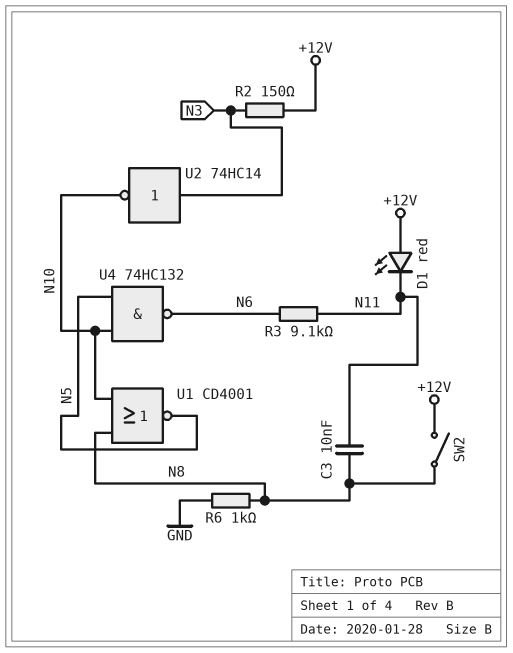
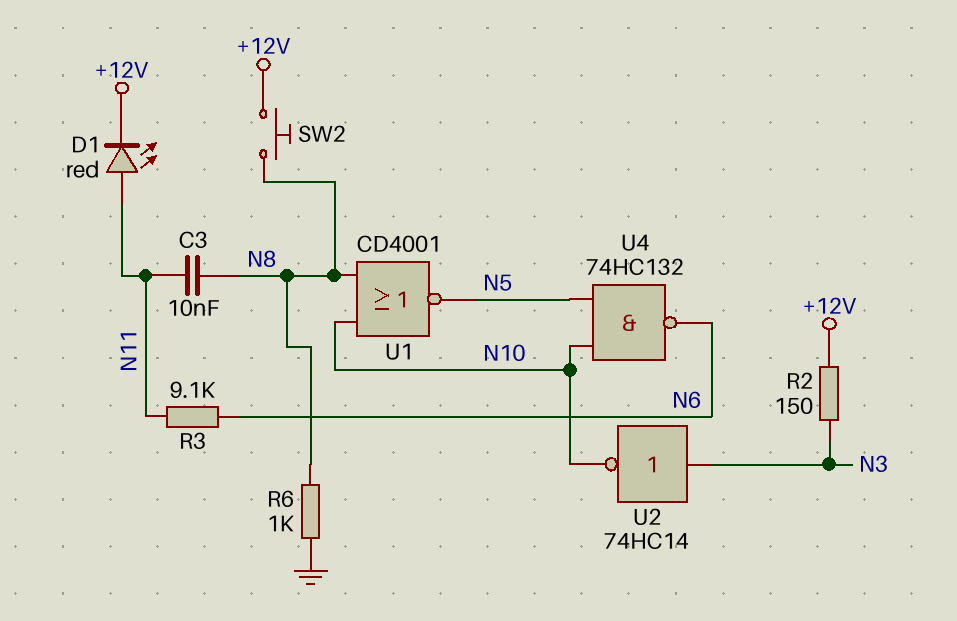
D1: LED red (A +12V, K N11) -> LED red (A N11, K +12V)
SW2: switch (+12V, N8) -> button (+12V, N8)

